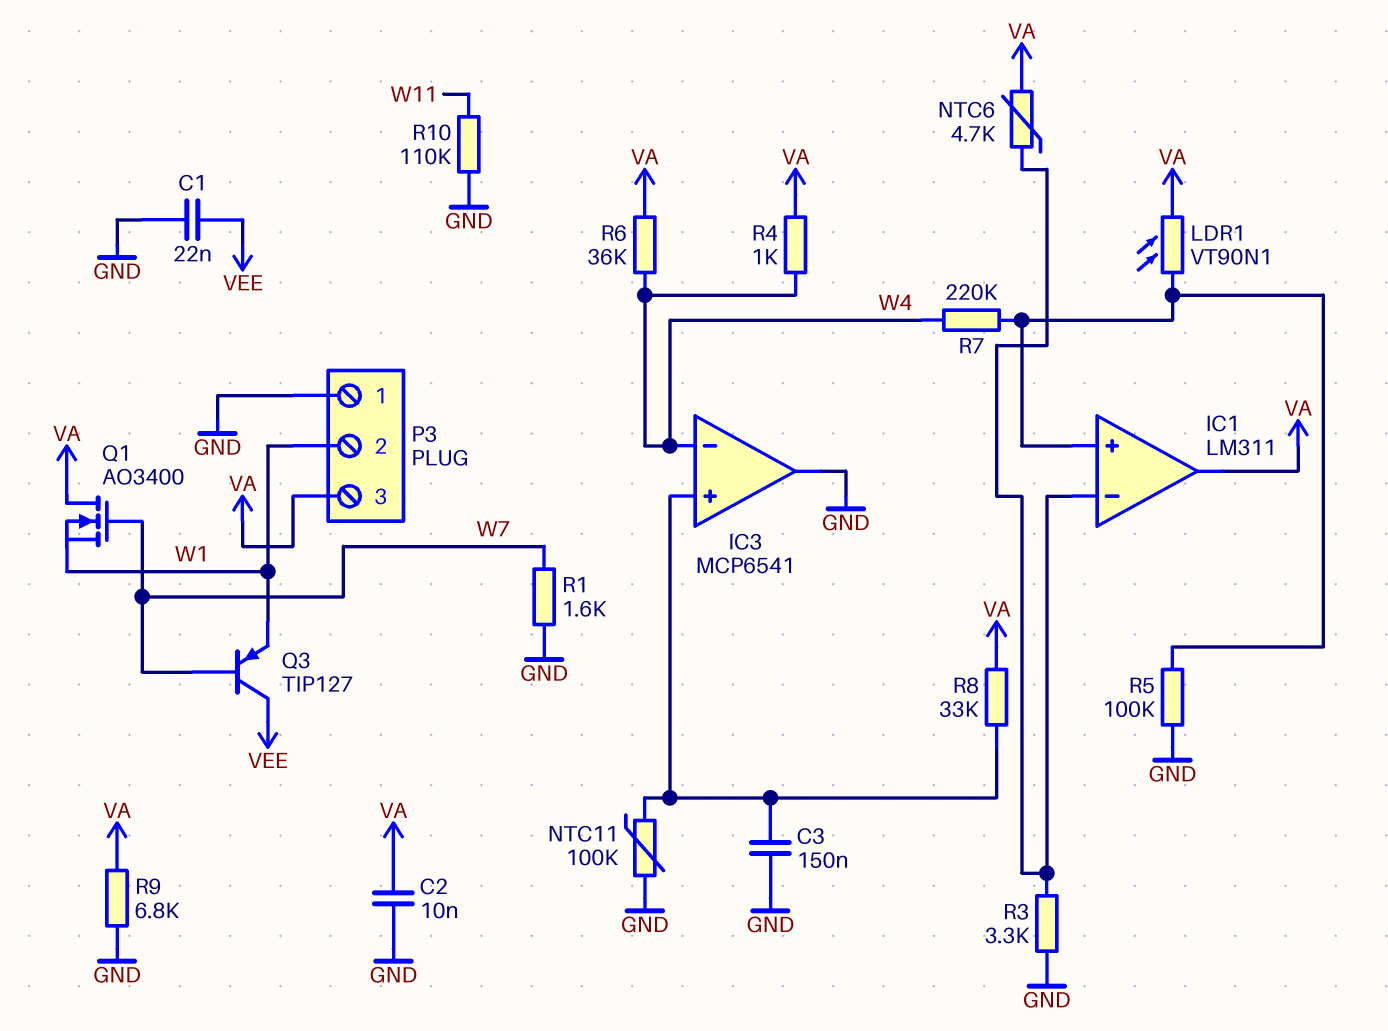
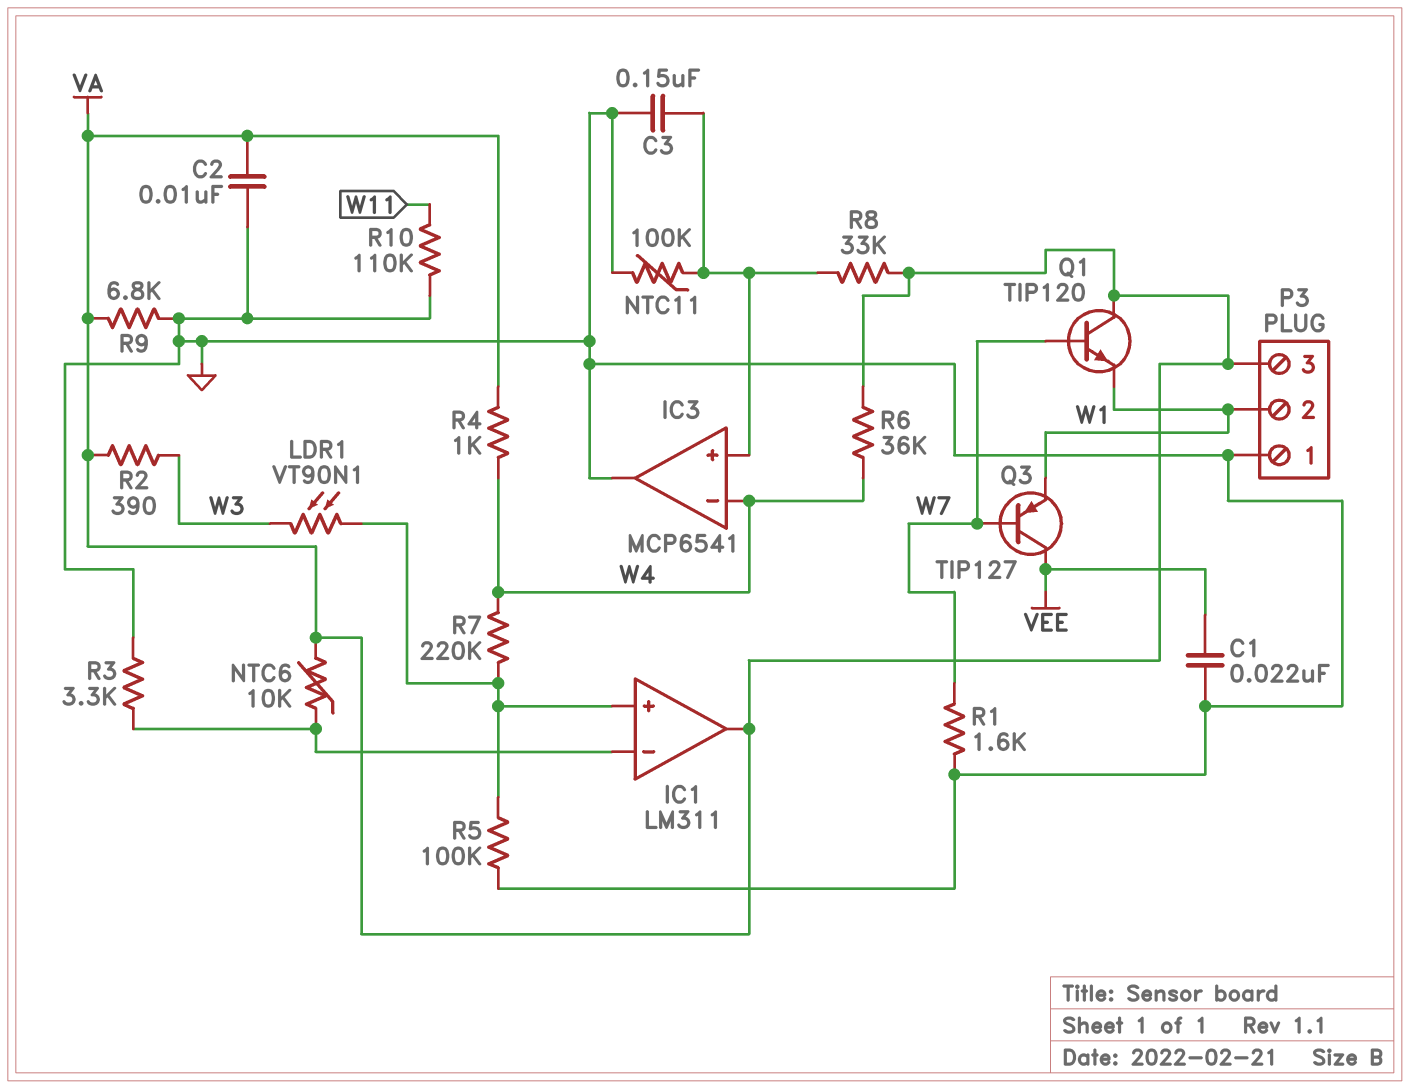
LDR1: VT90N1 (IC1/in+, VA) -> VT90N1 (IC1/in+, W3)
NTC6: 4.7k (IC1/in-, VA) -> 10k (IC1/in-, VA)
Q1: NMOS AO3400 (G W7, D VA, S W1) -> NPN TIP120 (B W7, C VA, E W1)
R2: none -> 390 (VA, W3)

